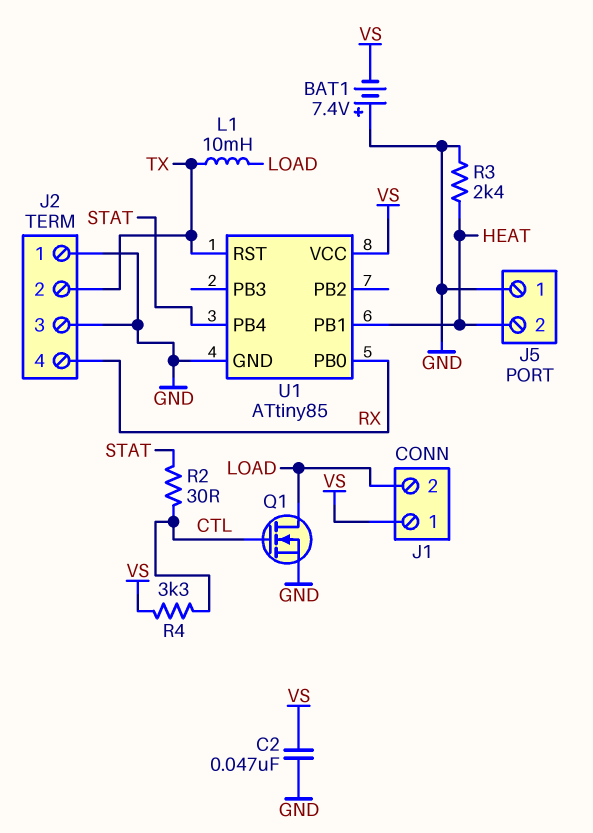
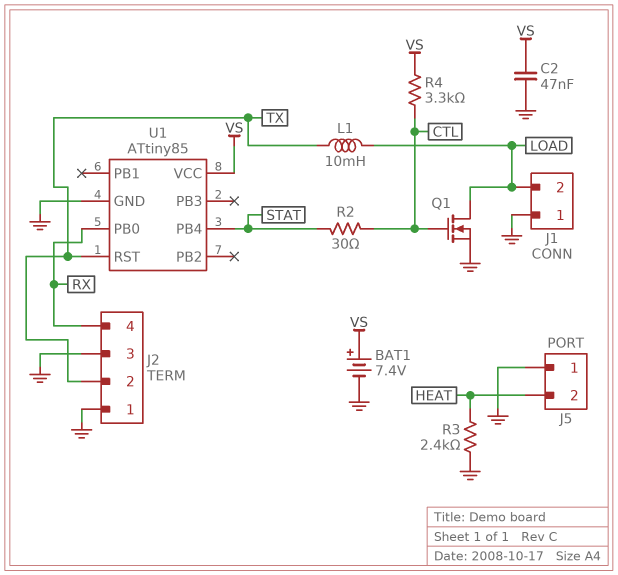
BAT1: 7.4V (plus GND, minus VS) -> 7.4V (plus VS, minus GND)
J1 pin 1: VS -> GND
U1 pin PB1: HEAT -> none

